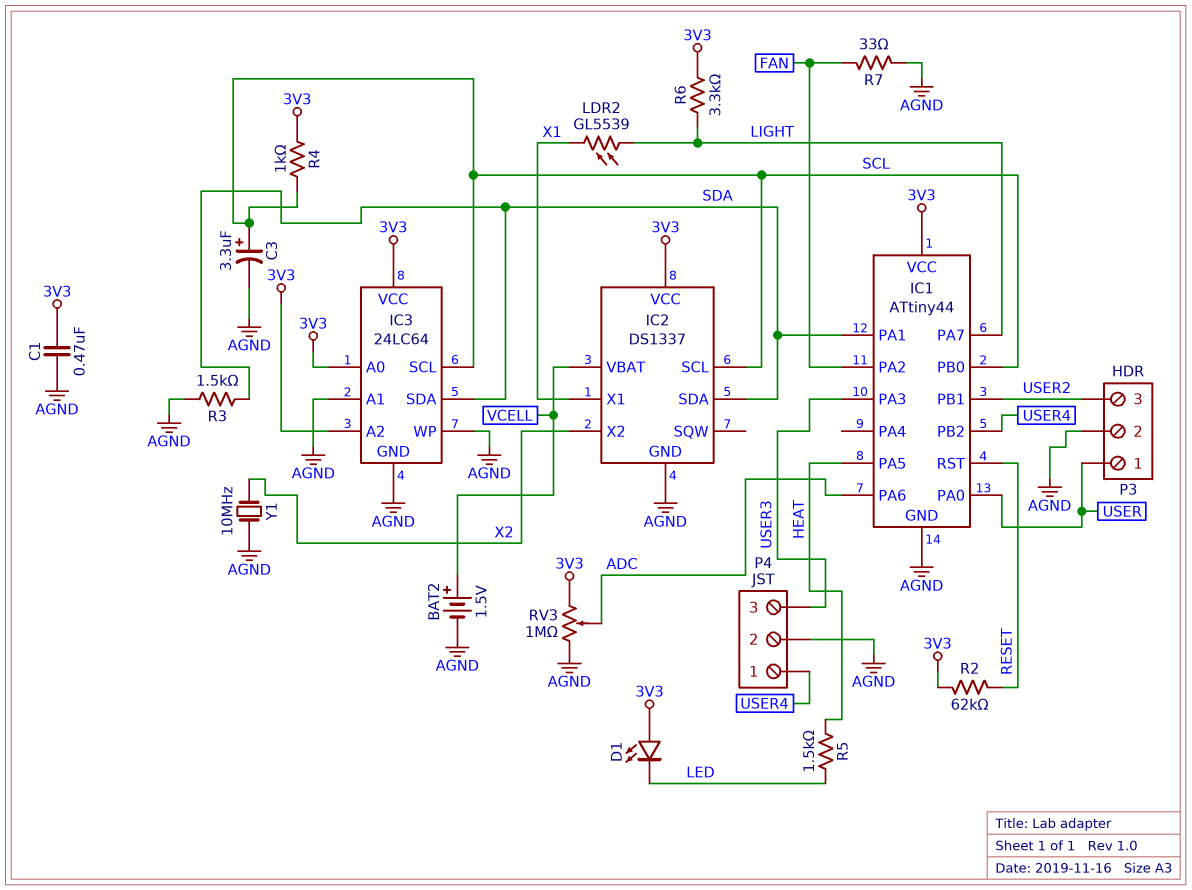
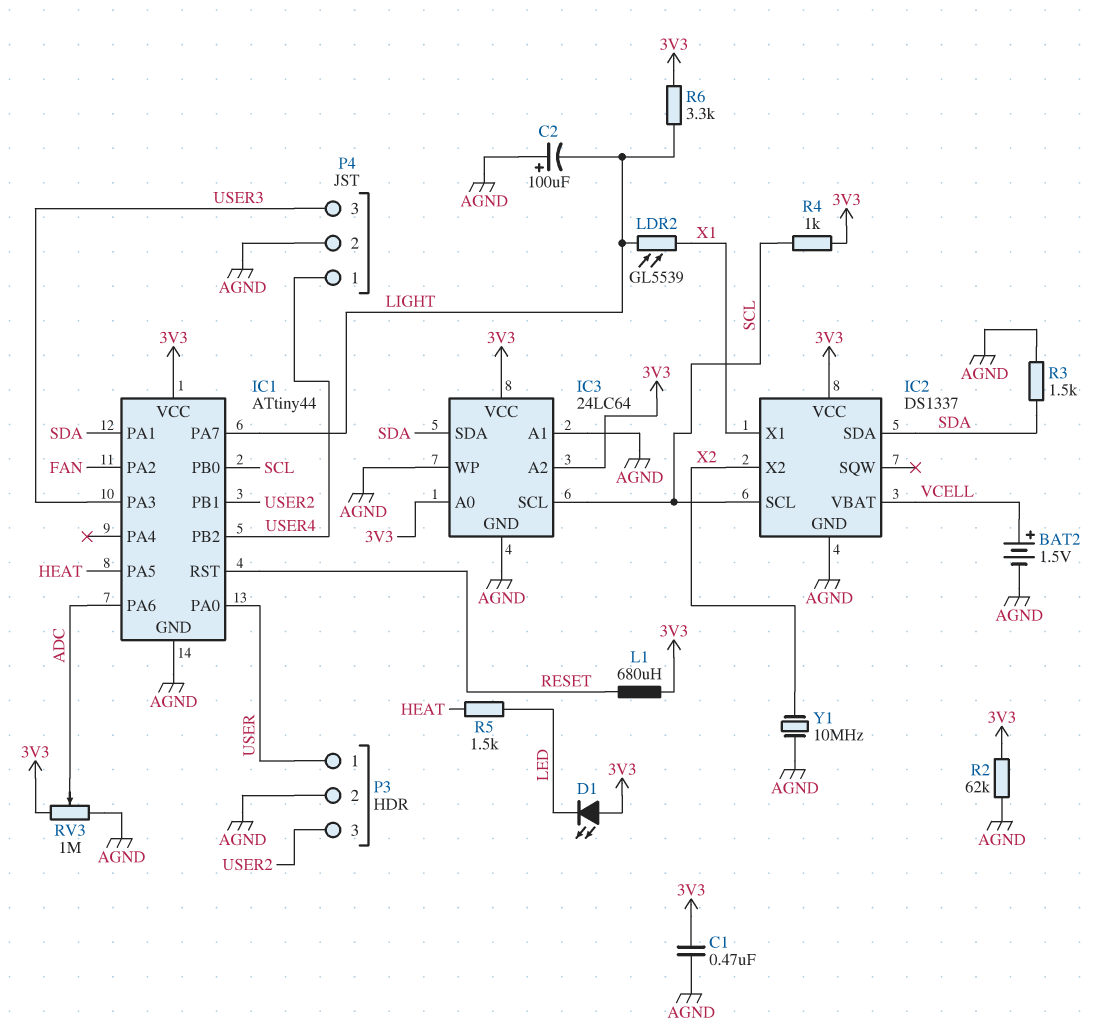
C2: none -> 100uF (plus AGND, minus LIGHT)
C3: 3.3uF (plus SCL, minus AGND) -> none
L1: none -> 680uH (3V3, RESET)
R2: 62k (3V3, RESET) -> 62k (3V3, AGND)
R7: 33 (AGND, FAN) -> none

